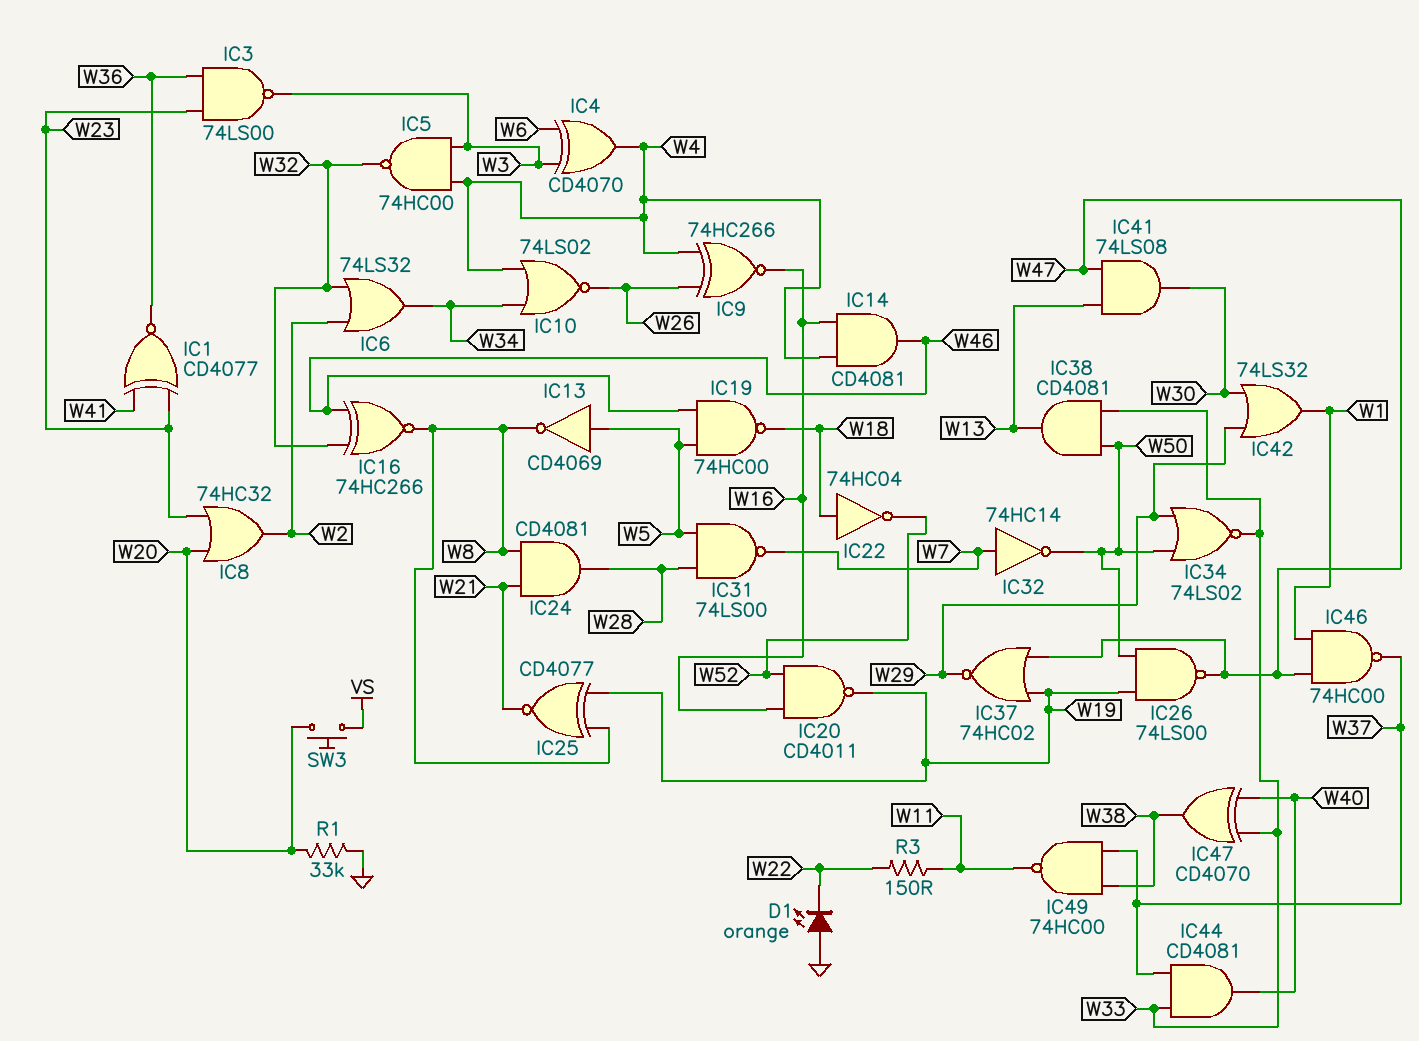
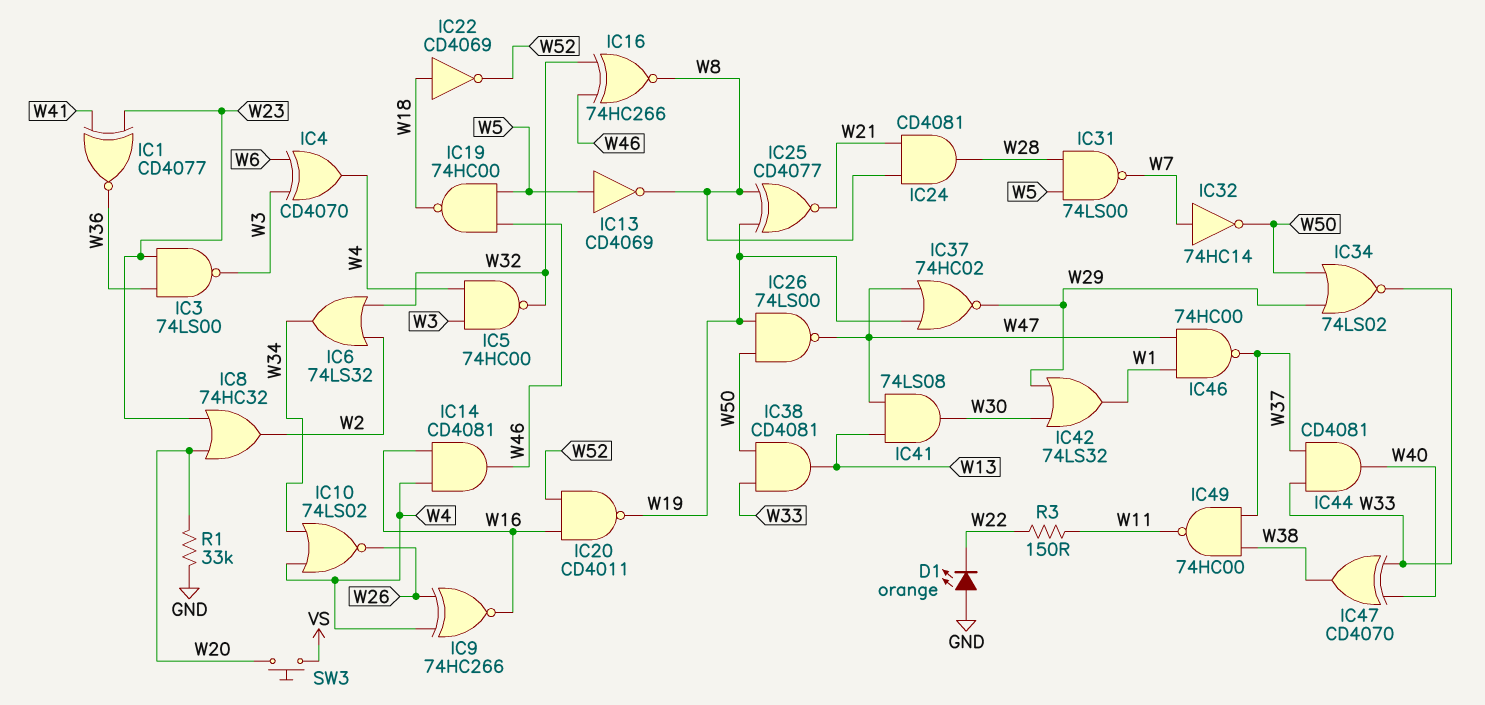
IC22: NOT 74HC04 (in W18, out W52) -> NOT CD4069 (in W18, out W52)

